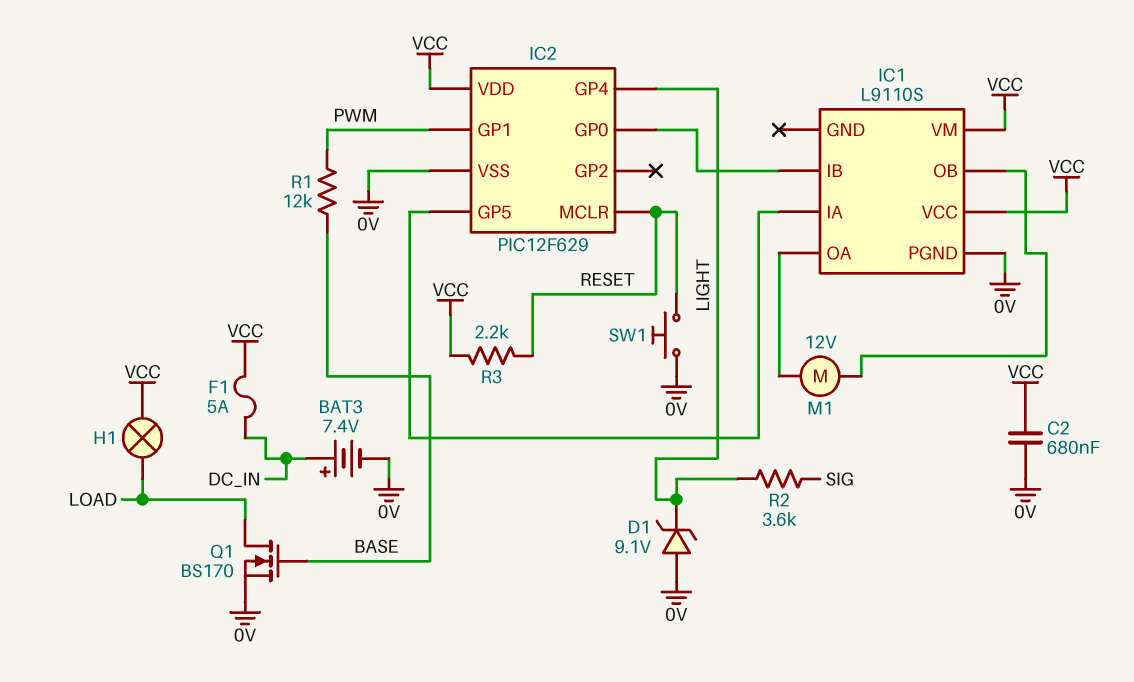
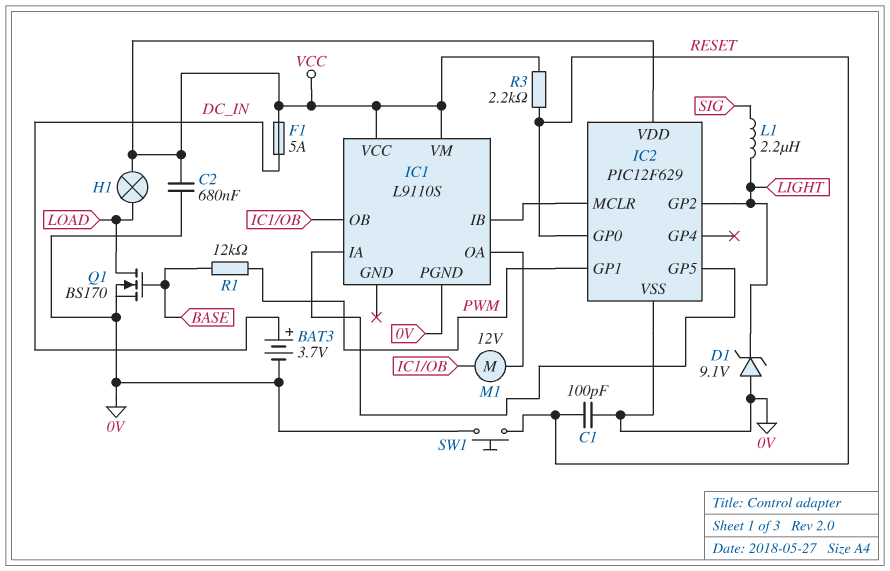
BAT3: 7.4V (plus DC_IN, minus 0V) -> 3.7V (plus DC_IN, minus 0V)
C1: none -> 100pF (0V, RESET)
IC2 pin GP0: IC1/IB -> RESET
IC2 pin GP2: none -> LIGHT
IC2 pin GP4: LIGHT -> none
IC2 pin MCLR: RESET -> IC1/IB
L1: none -> 2.2uH (LIGHT, SIG)
R2: 3.6k (LIGHT, SIG) -> none

